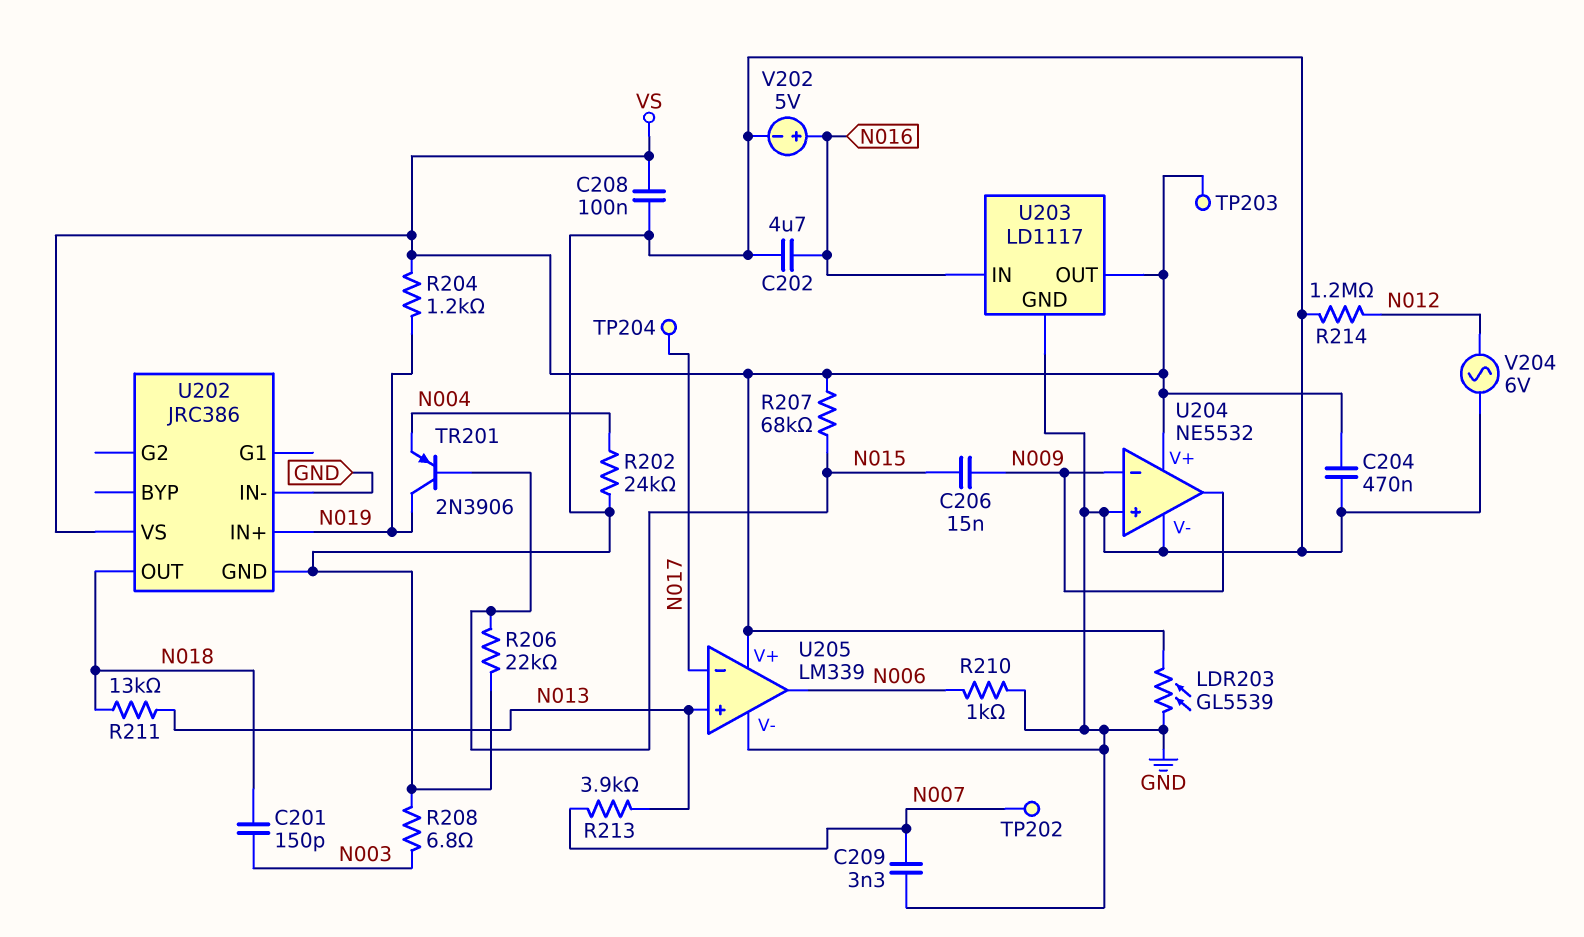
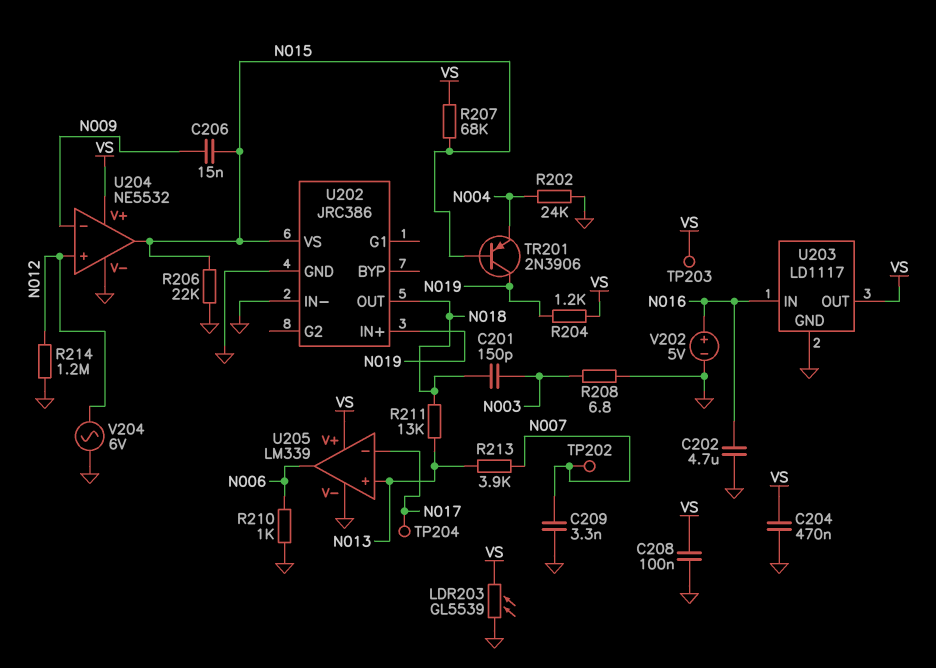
U202 pin VS: VS -> N015
U204 pin in+: GND -> N012
U204 pin out: N009 -> N015

